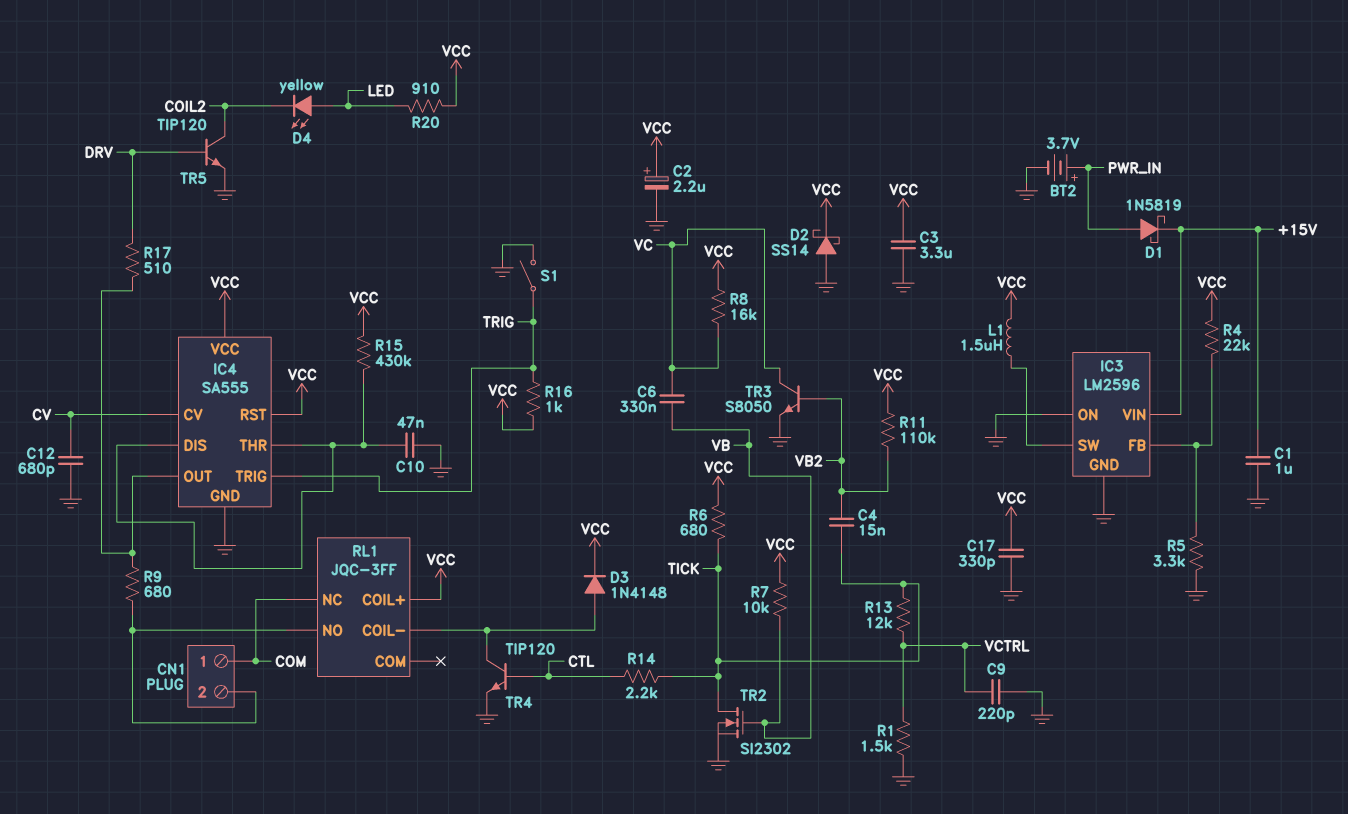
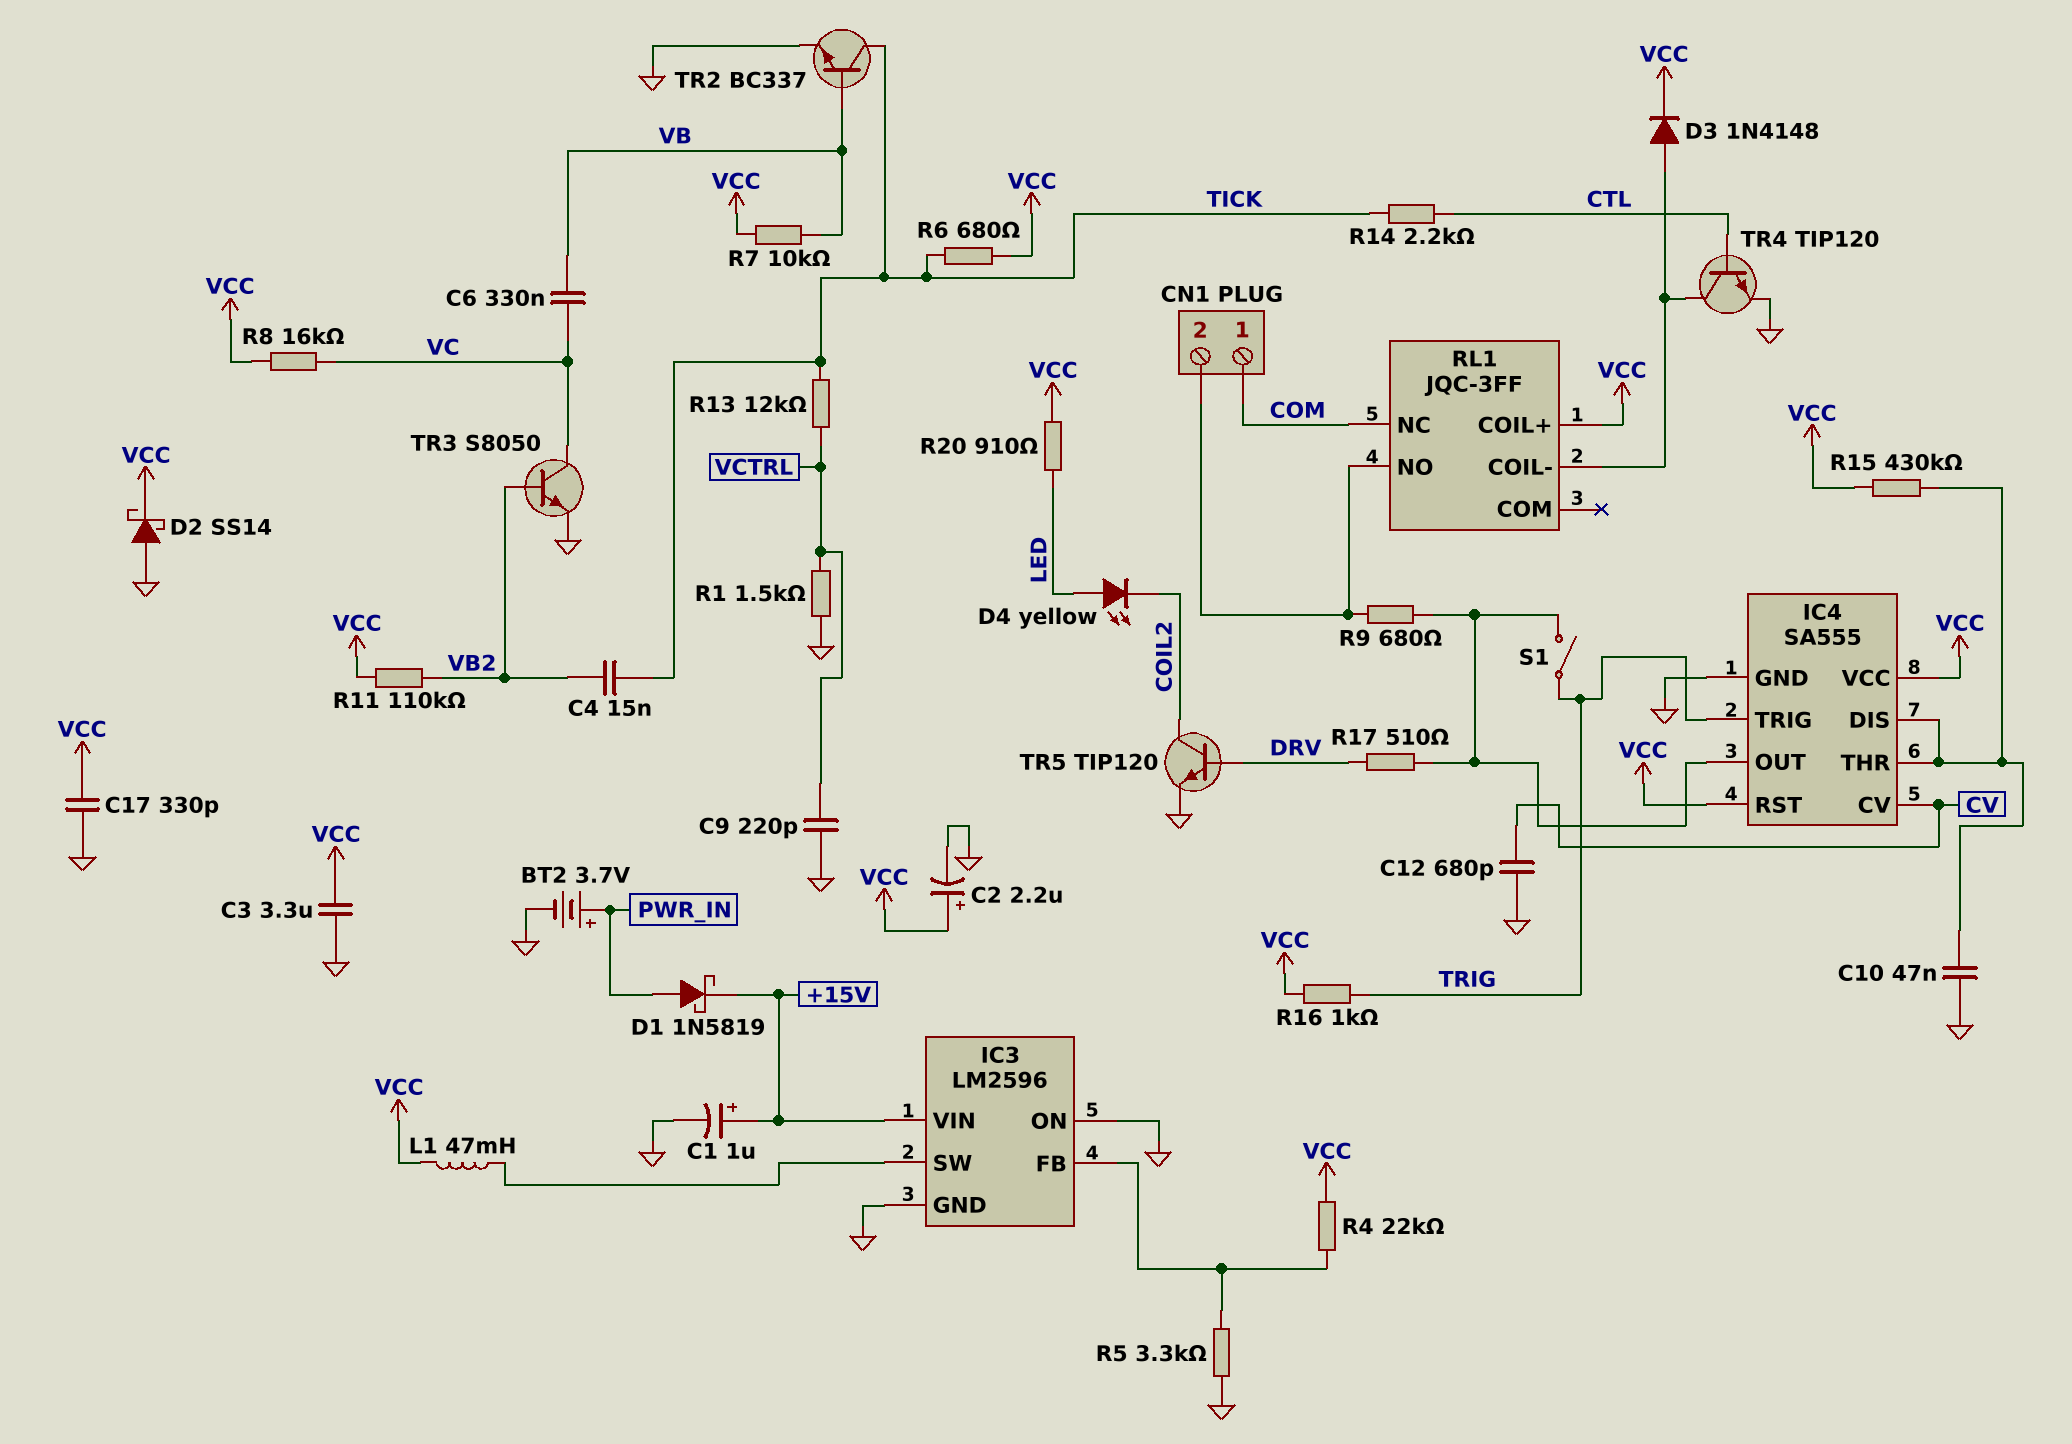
C1: 1uF (+15V, GND) -> 1uF (plus +15V, minus GND)
L1: 1.5uH (IC3/SW, VCC) -> 47mH (IC3/SW, VCC)
S1: switch (GND, TRIG) -> switch (IC4/OUT, TRIG)
TR2: NMOS SI2302 (G VB, D TICK, S GND) -> NPN BC337 (B VB, C TICK, E GND)

